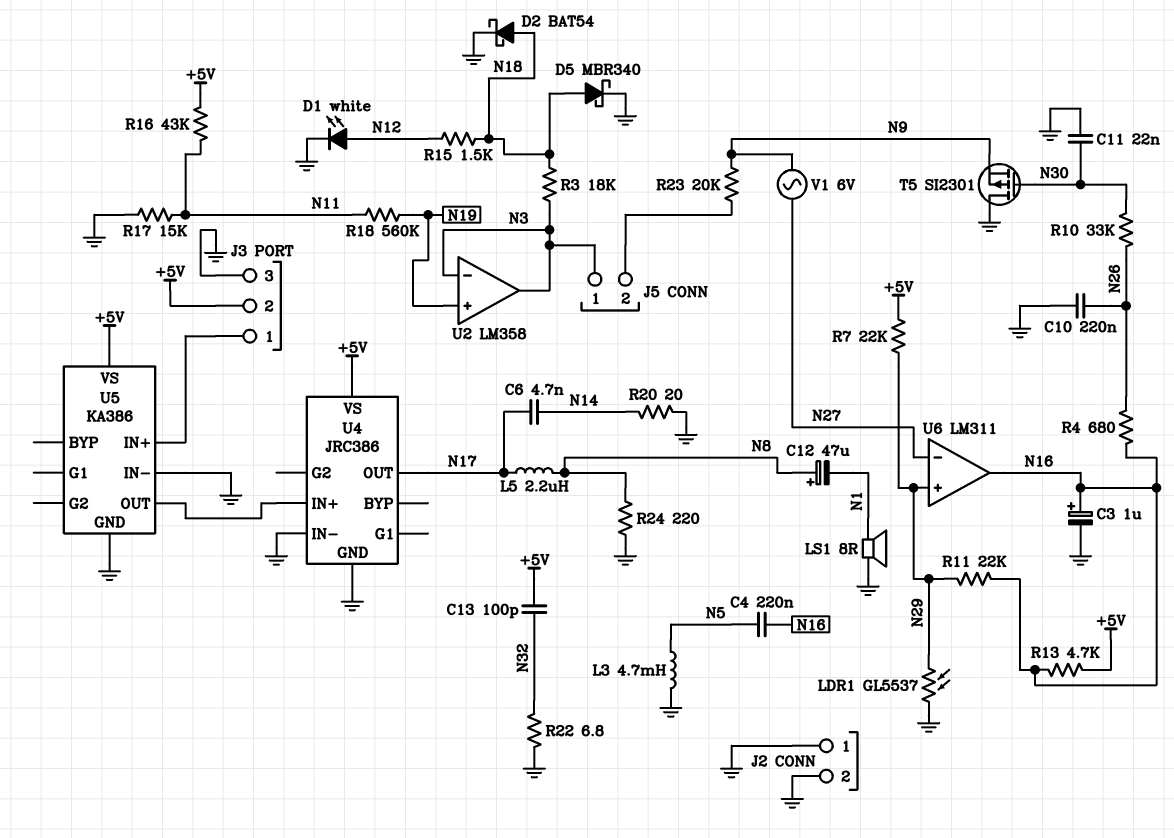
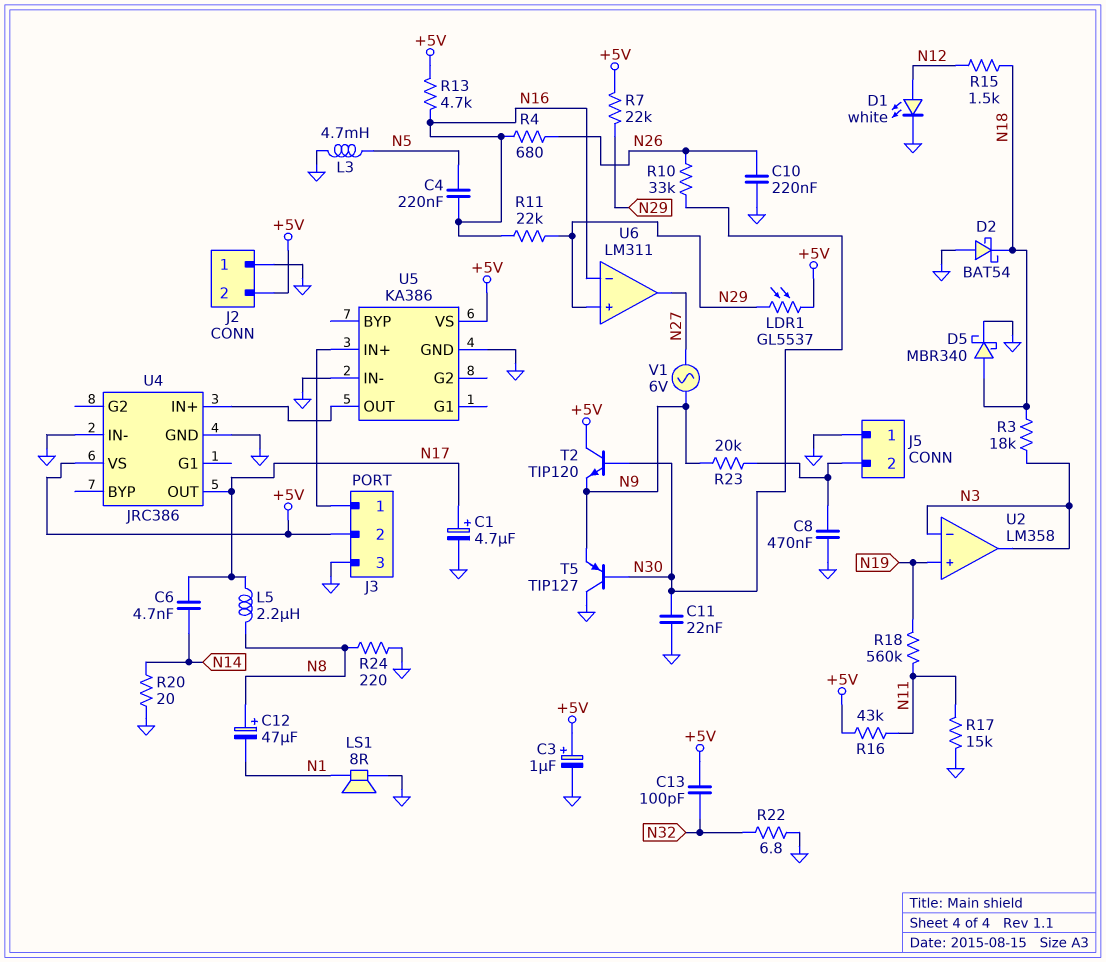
C1: none -> 4.7uF (plus N17, minus GND)
C3: 1uF (plus N16, minus GND) -> 1uF (plus +5V, minus GND)
C8: none -> 470nF (GND, J5/2)
D2: schottky BAT54 (A N18, K GND) -> schottky BAT54 (A GND, K N18)
J2 pin 2: GND -> +5V
J5 pin 1: N3 -> GND
LDR1: GL5537 (GND, N29) -> GL5537 (+5V, N29)
T2: none -> NPN TIP120 (B N30, C +5V, E N9)
T5: PMOS SI2301 (G N30, D GND, S N9) -> PNP TIP127 (B N30, C GND, E N9)
U6 pin in-: N27 -> N16
U6 pin out: N16 -> N27

